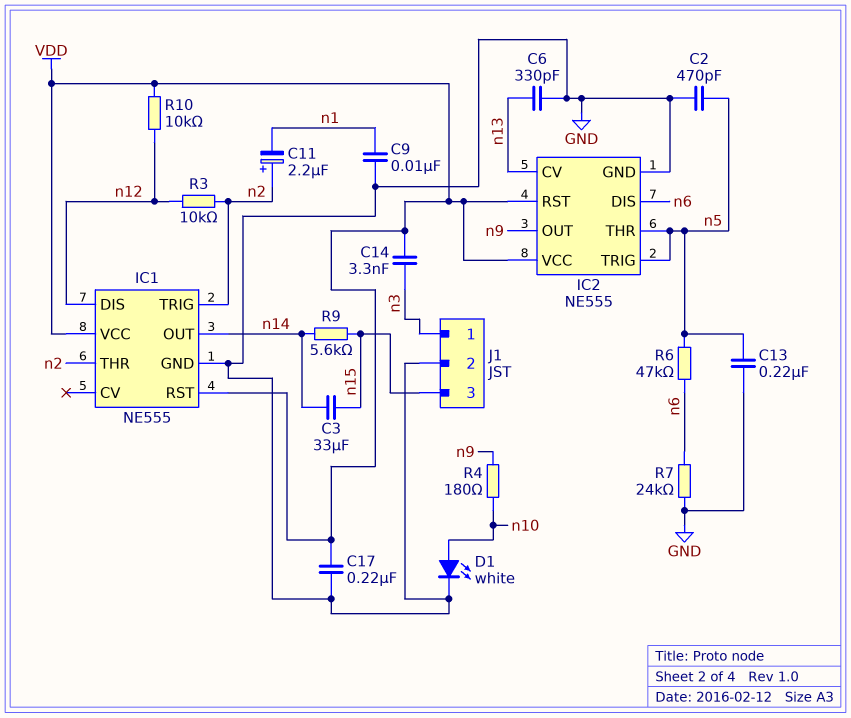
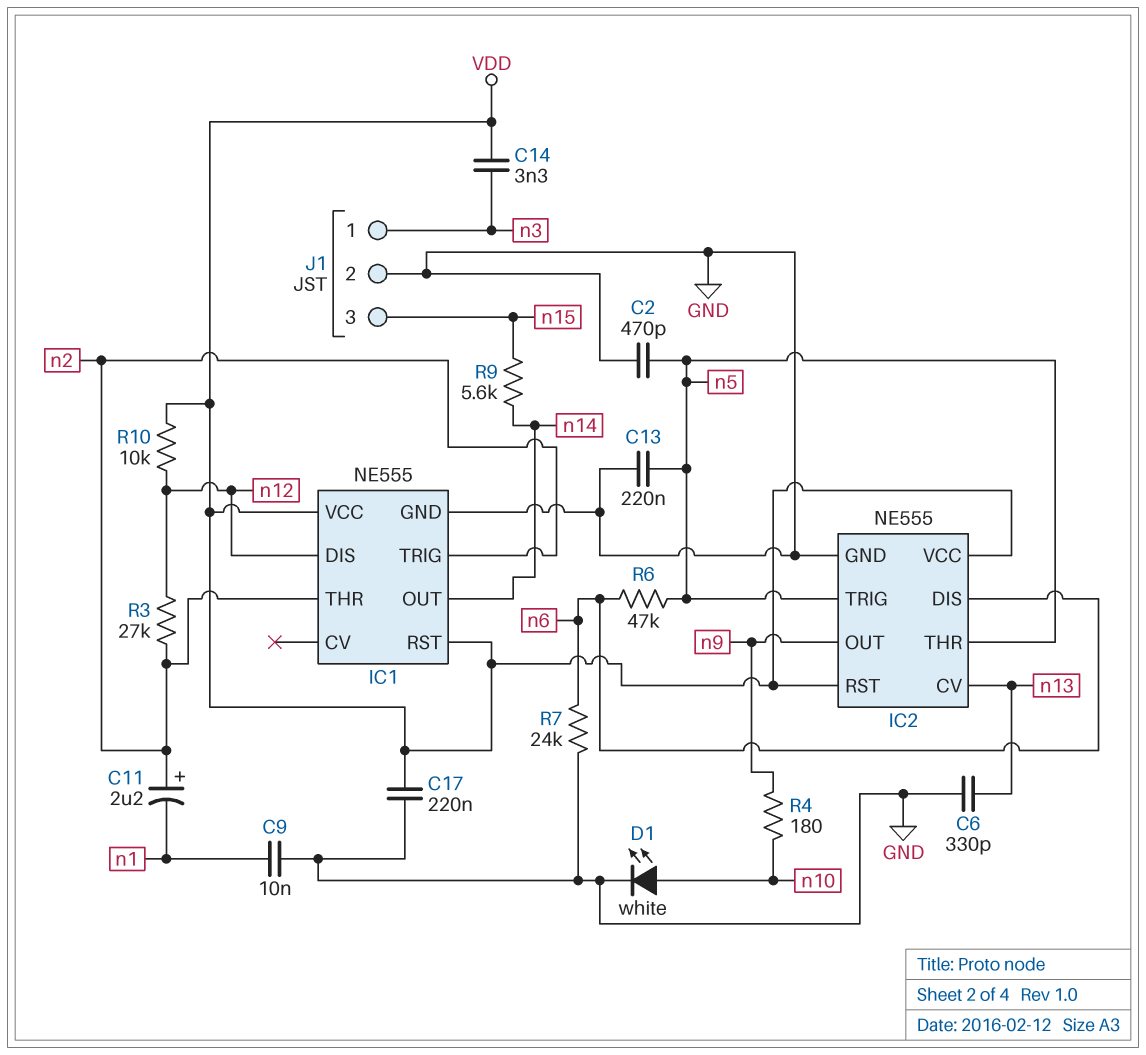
C3: 33uF (n14, n15) -> none
R3: 10k (n2, n12) -> 27k (n2, n12)

